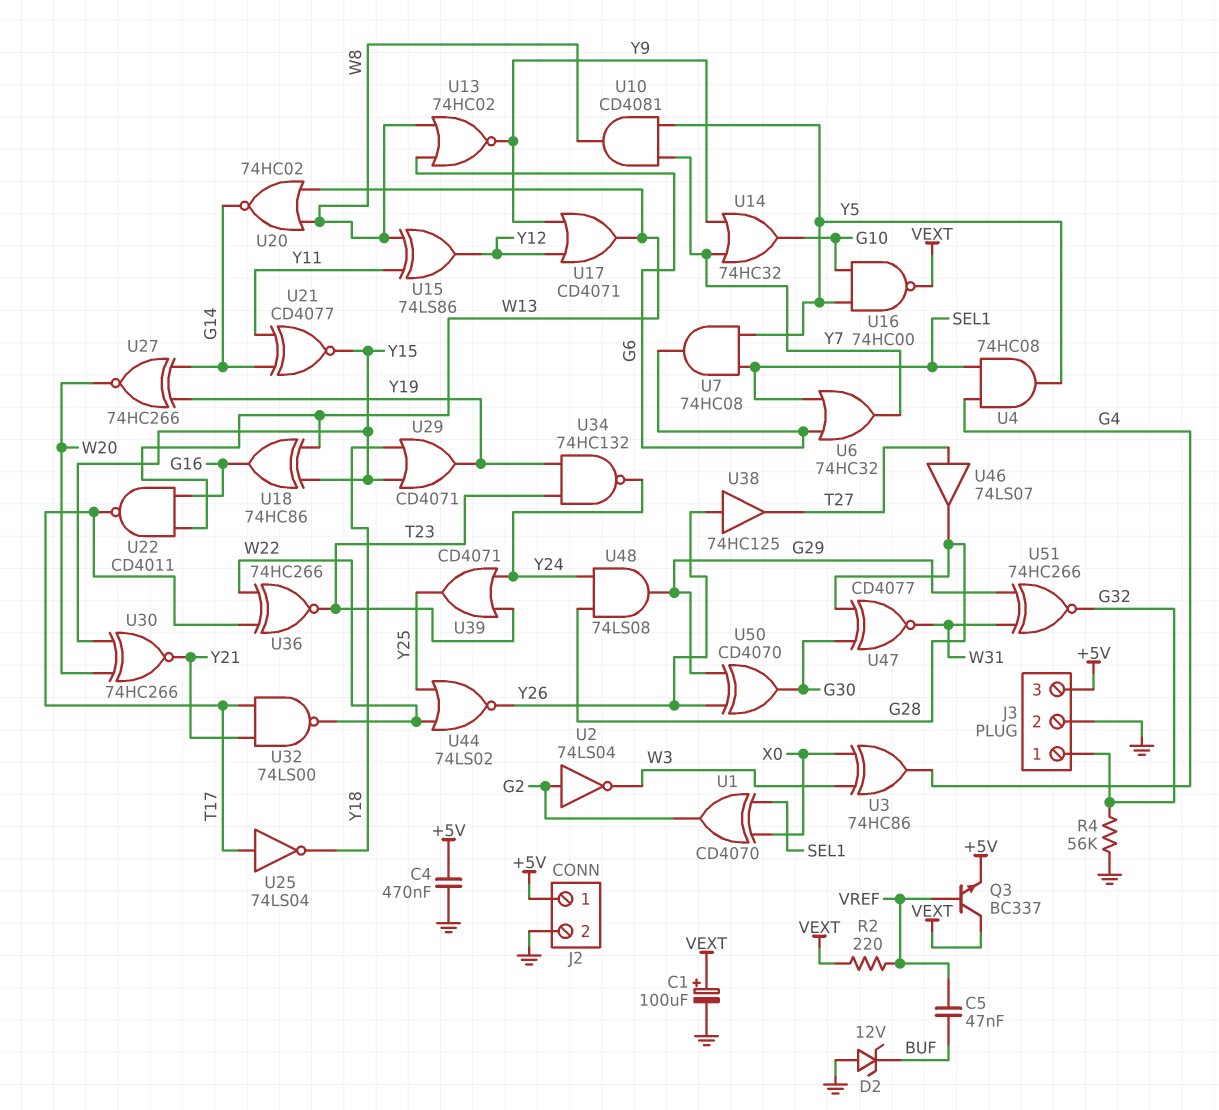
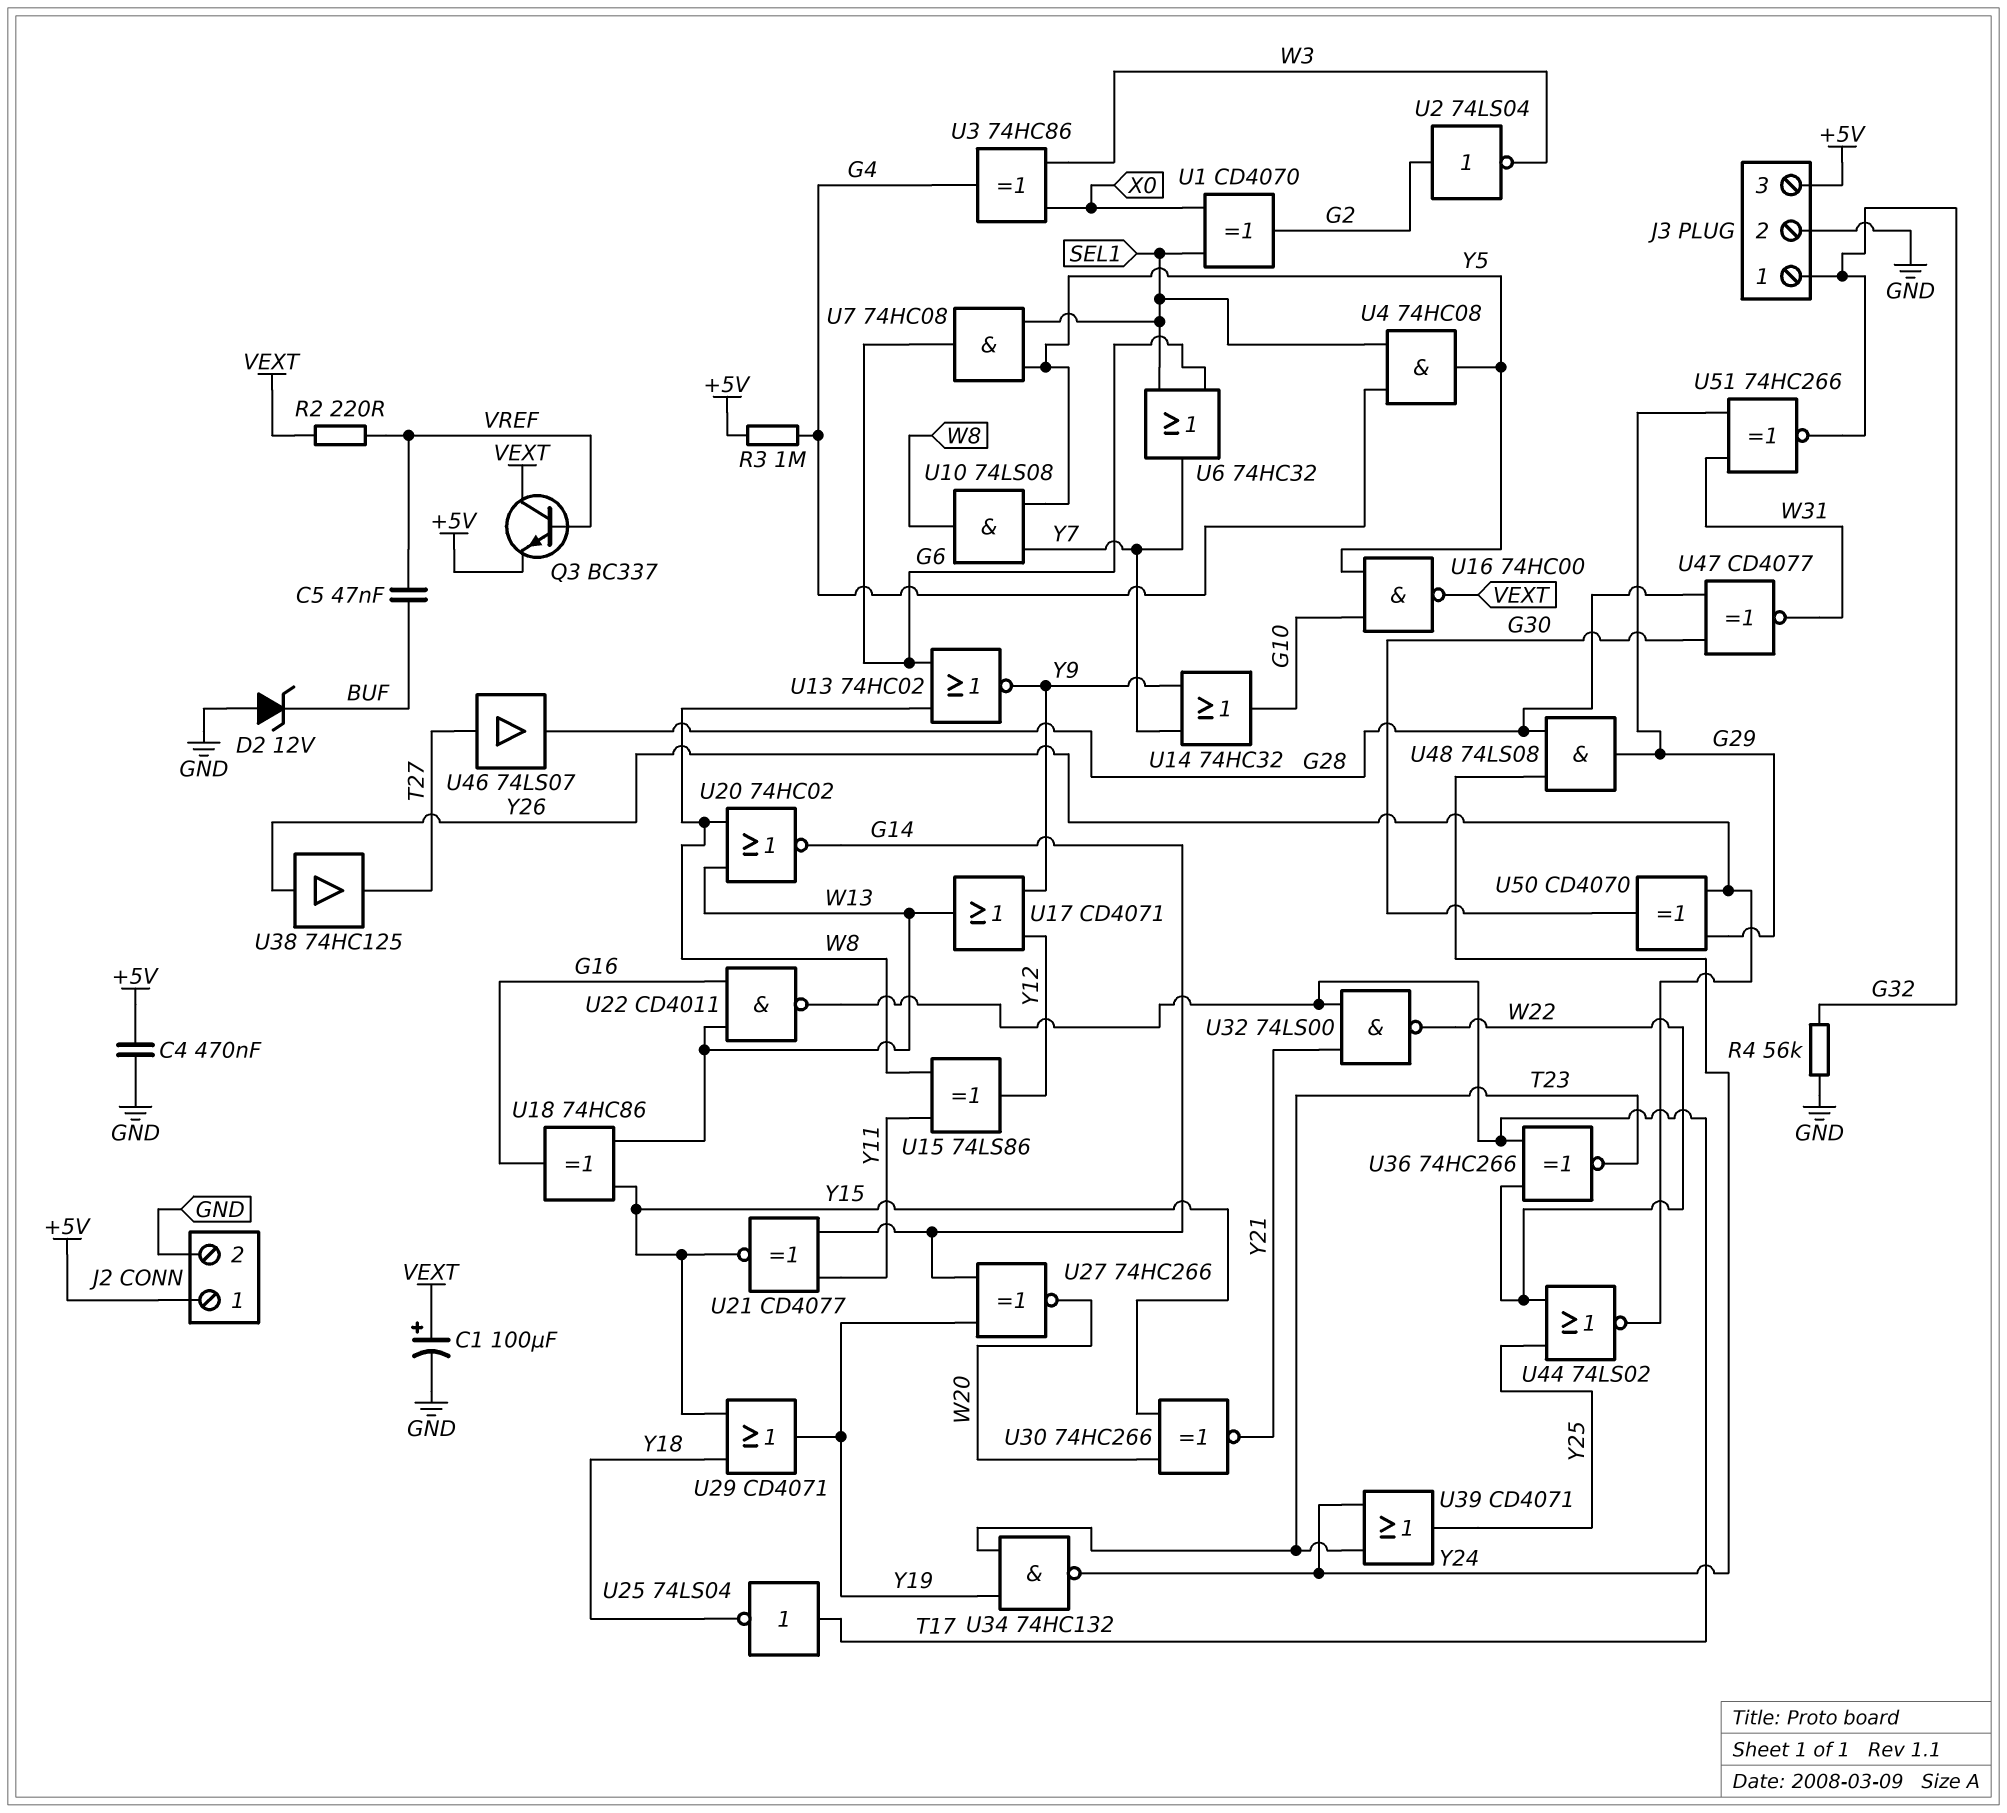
R3: none -> 1M (+5V, G4)
U10: AND CD4081 (in Y5, in Y7, out W8) -> AND 74LS08 (in Y5, in Y7, out W8)

